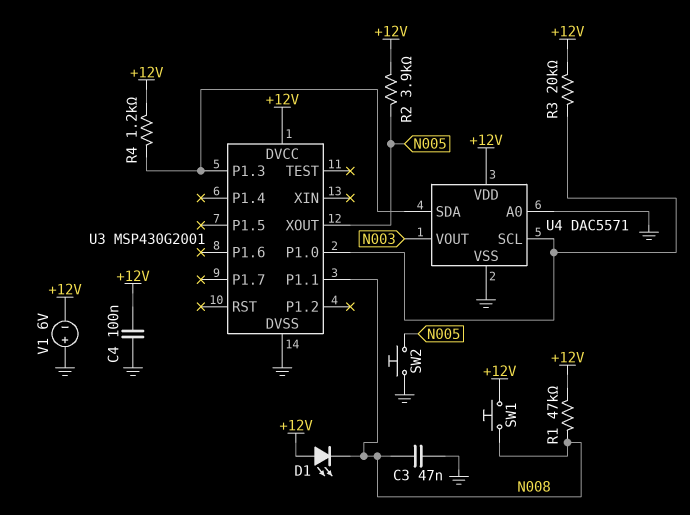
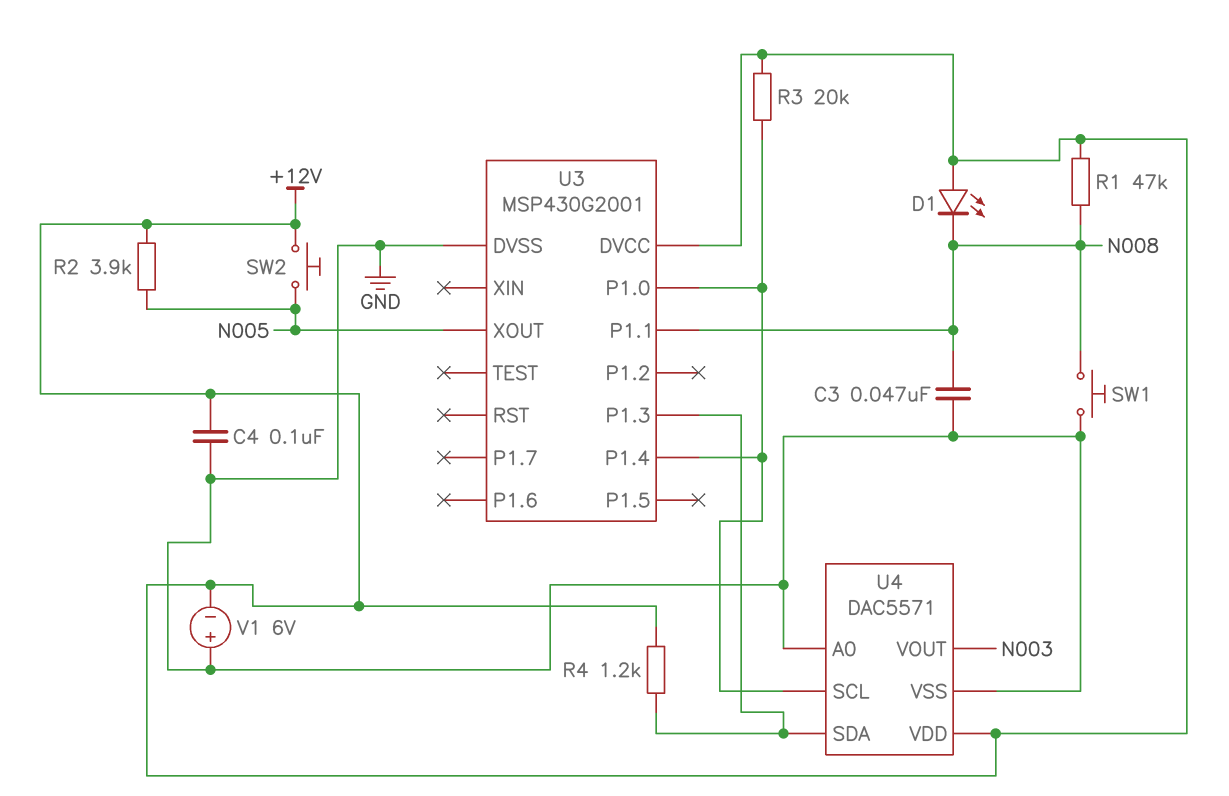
SW1: button (+12V, N008) -> button (GND, N008)
SW2: button (GND, N005) -> button (+12V, N005)
U3 pin P1.4: none -> U3/P1.0

